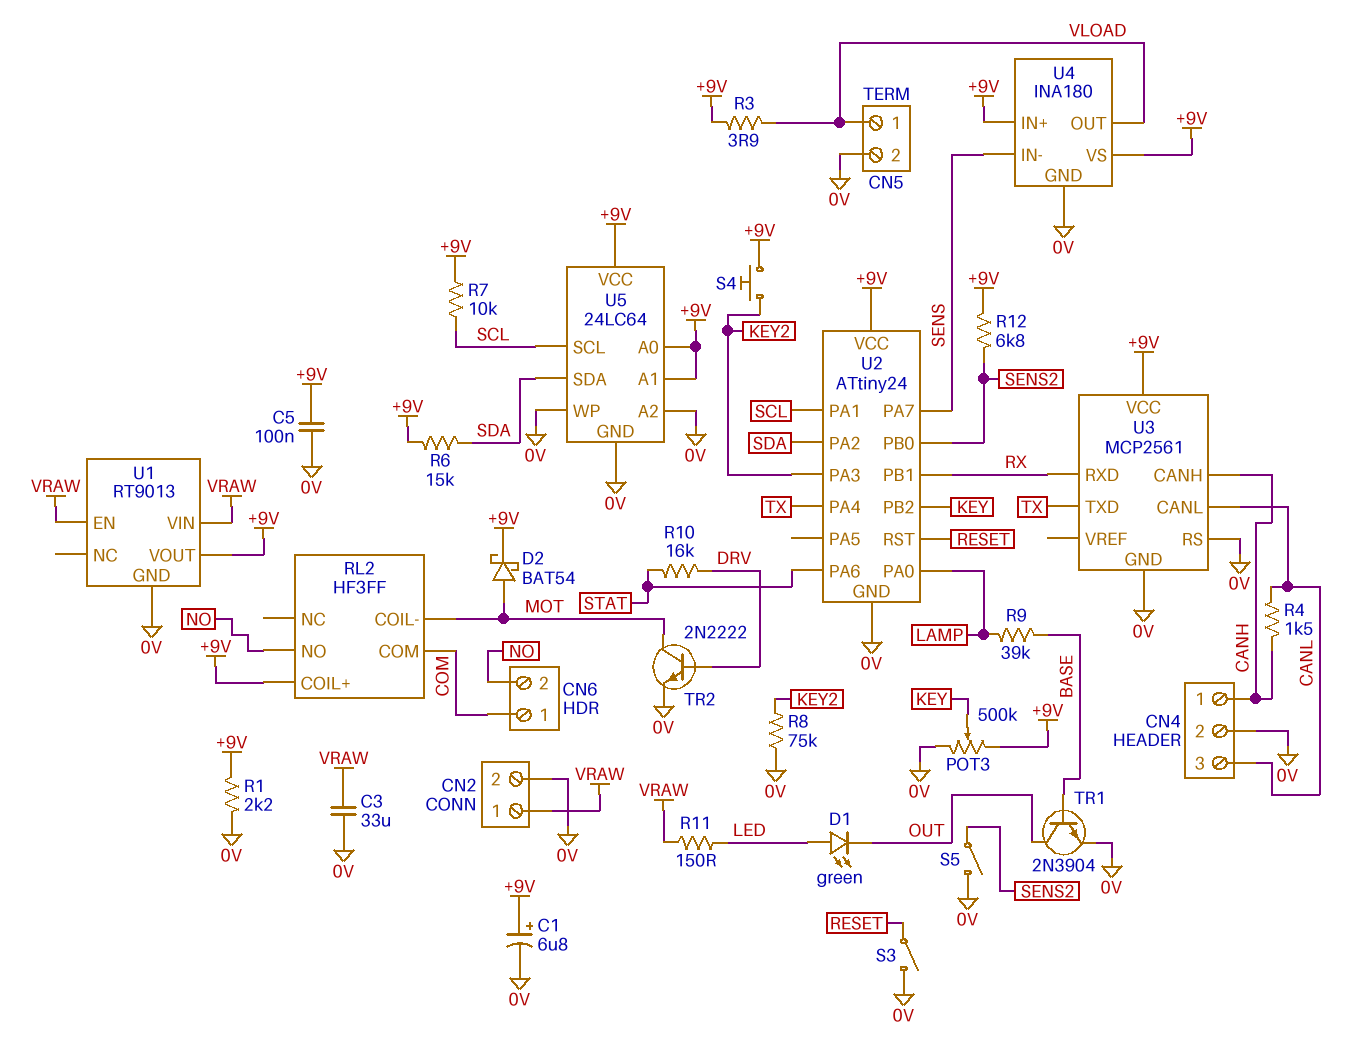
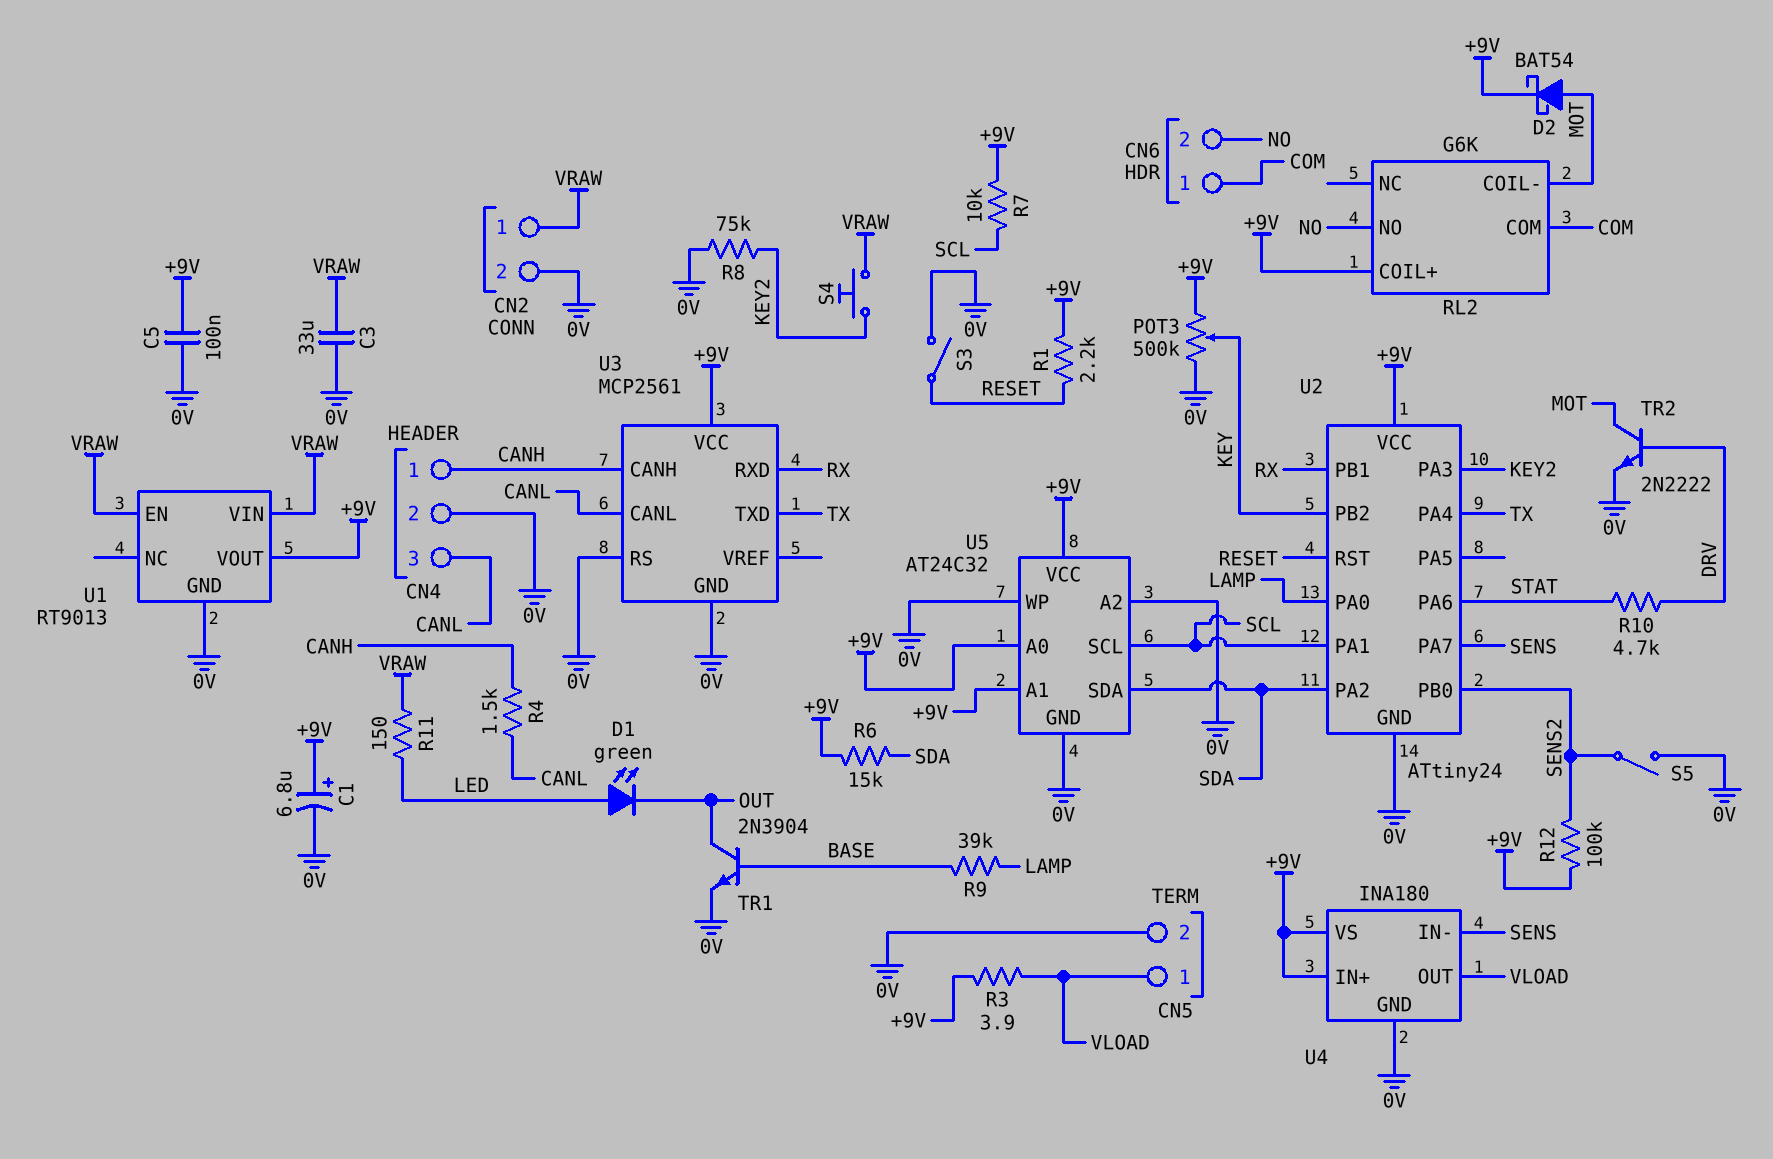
R1: 2.2k (+9V, 0V) -> 2.2k (+9V, RESET)
R10: 16k (DRV, STAT) -> 4.7k (DRV, STAT)
R12: 6.8k (+9V, SENS2) -> 100k (+9V, SENS2)
RL2: HF3FF -> G6K
S4: button (+9V, KEY2) -> button (KEY2, VRAW)
U5: 24LC64 -> AT24C32

